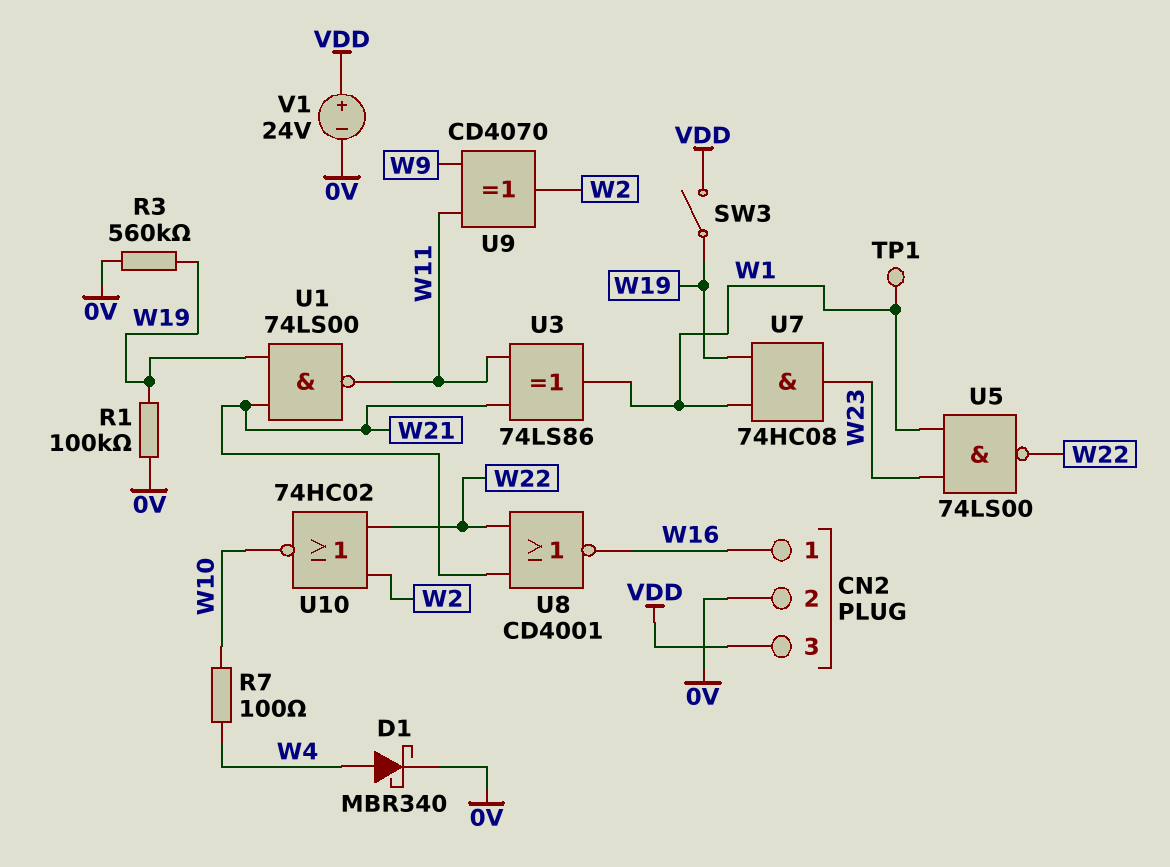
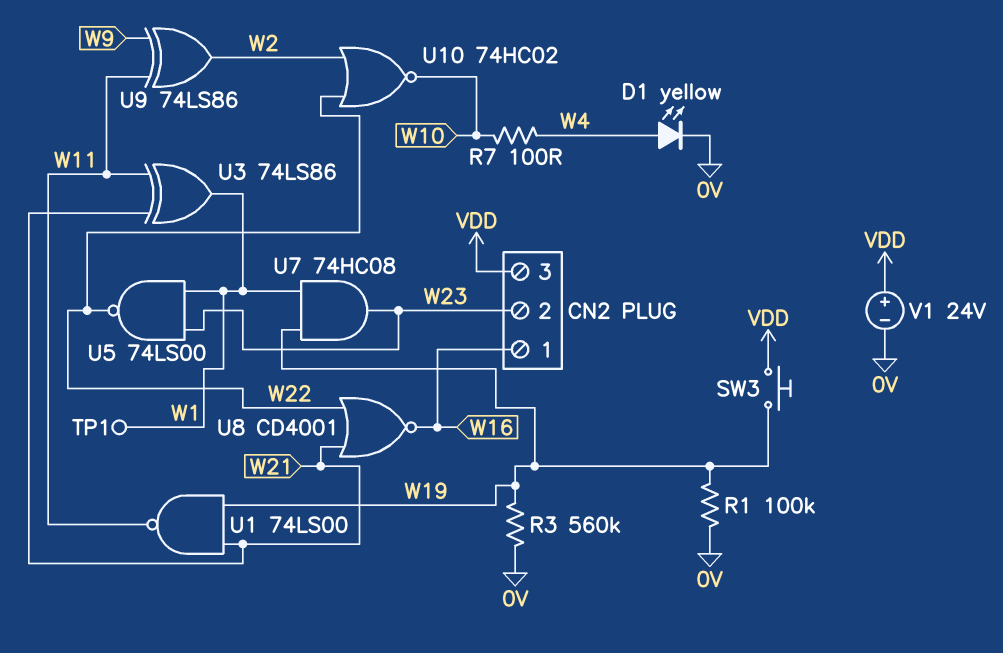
CN2 pin 2: 0V -> W23
D1: schottky MBR340 (A W4, K 0V) -> LED yellow (A W4, K 0V)
SW3: switch (VDD, W19) -> button (VDD, W19)
U9: XOR CD4070 (in W9, in W11, out W2) -> XOR 74LS86 (in W9, in W11, out W2)

